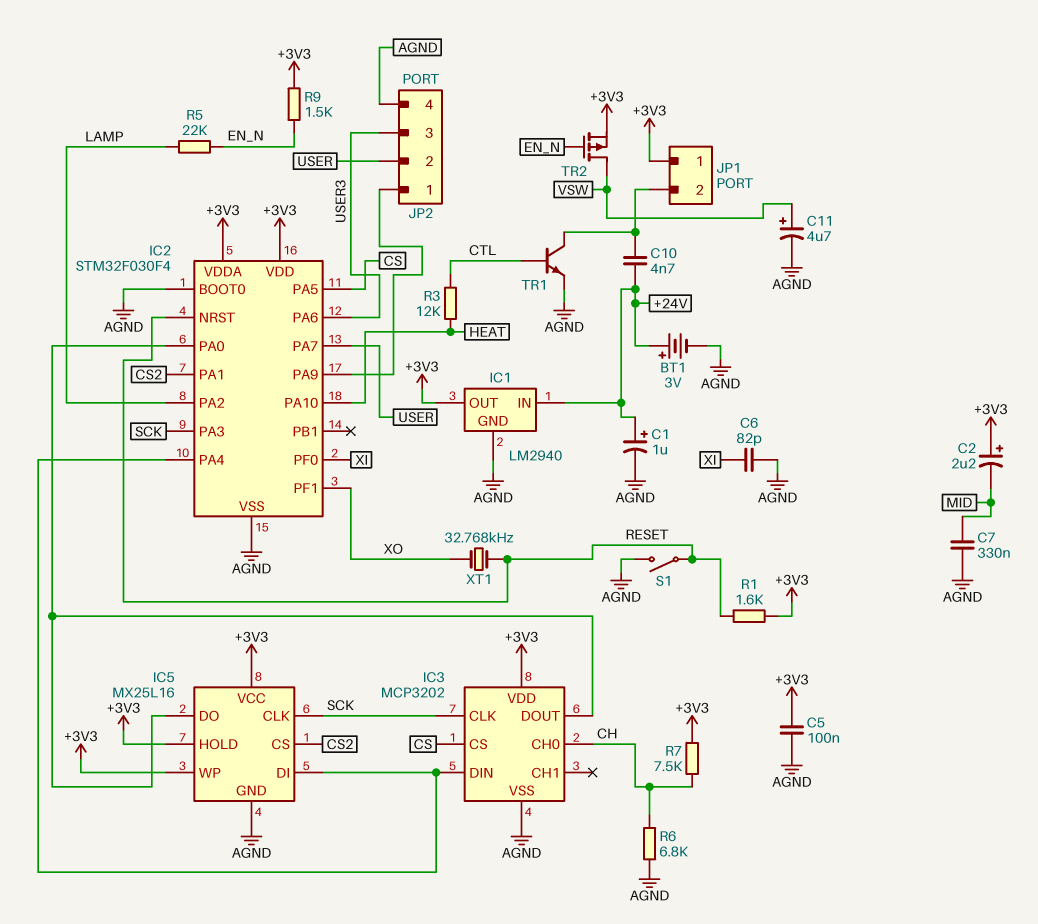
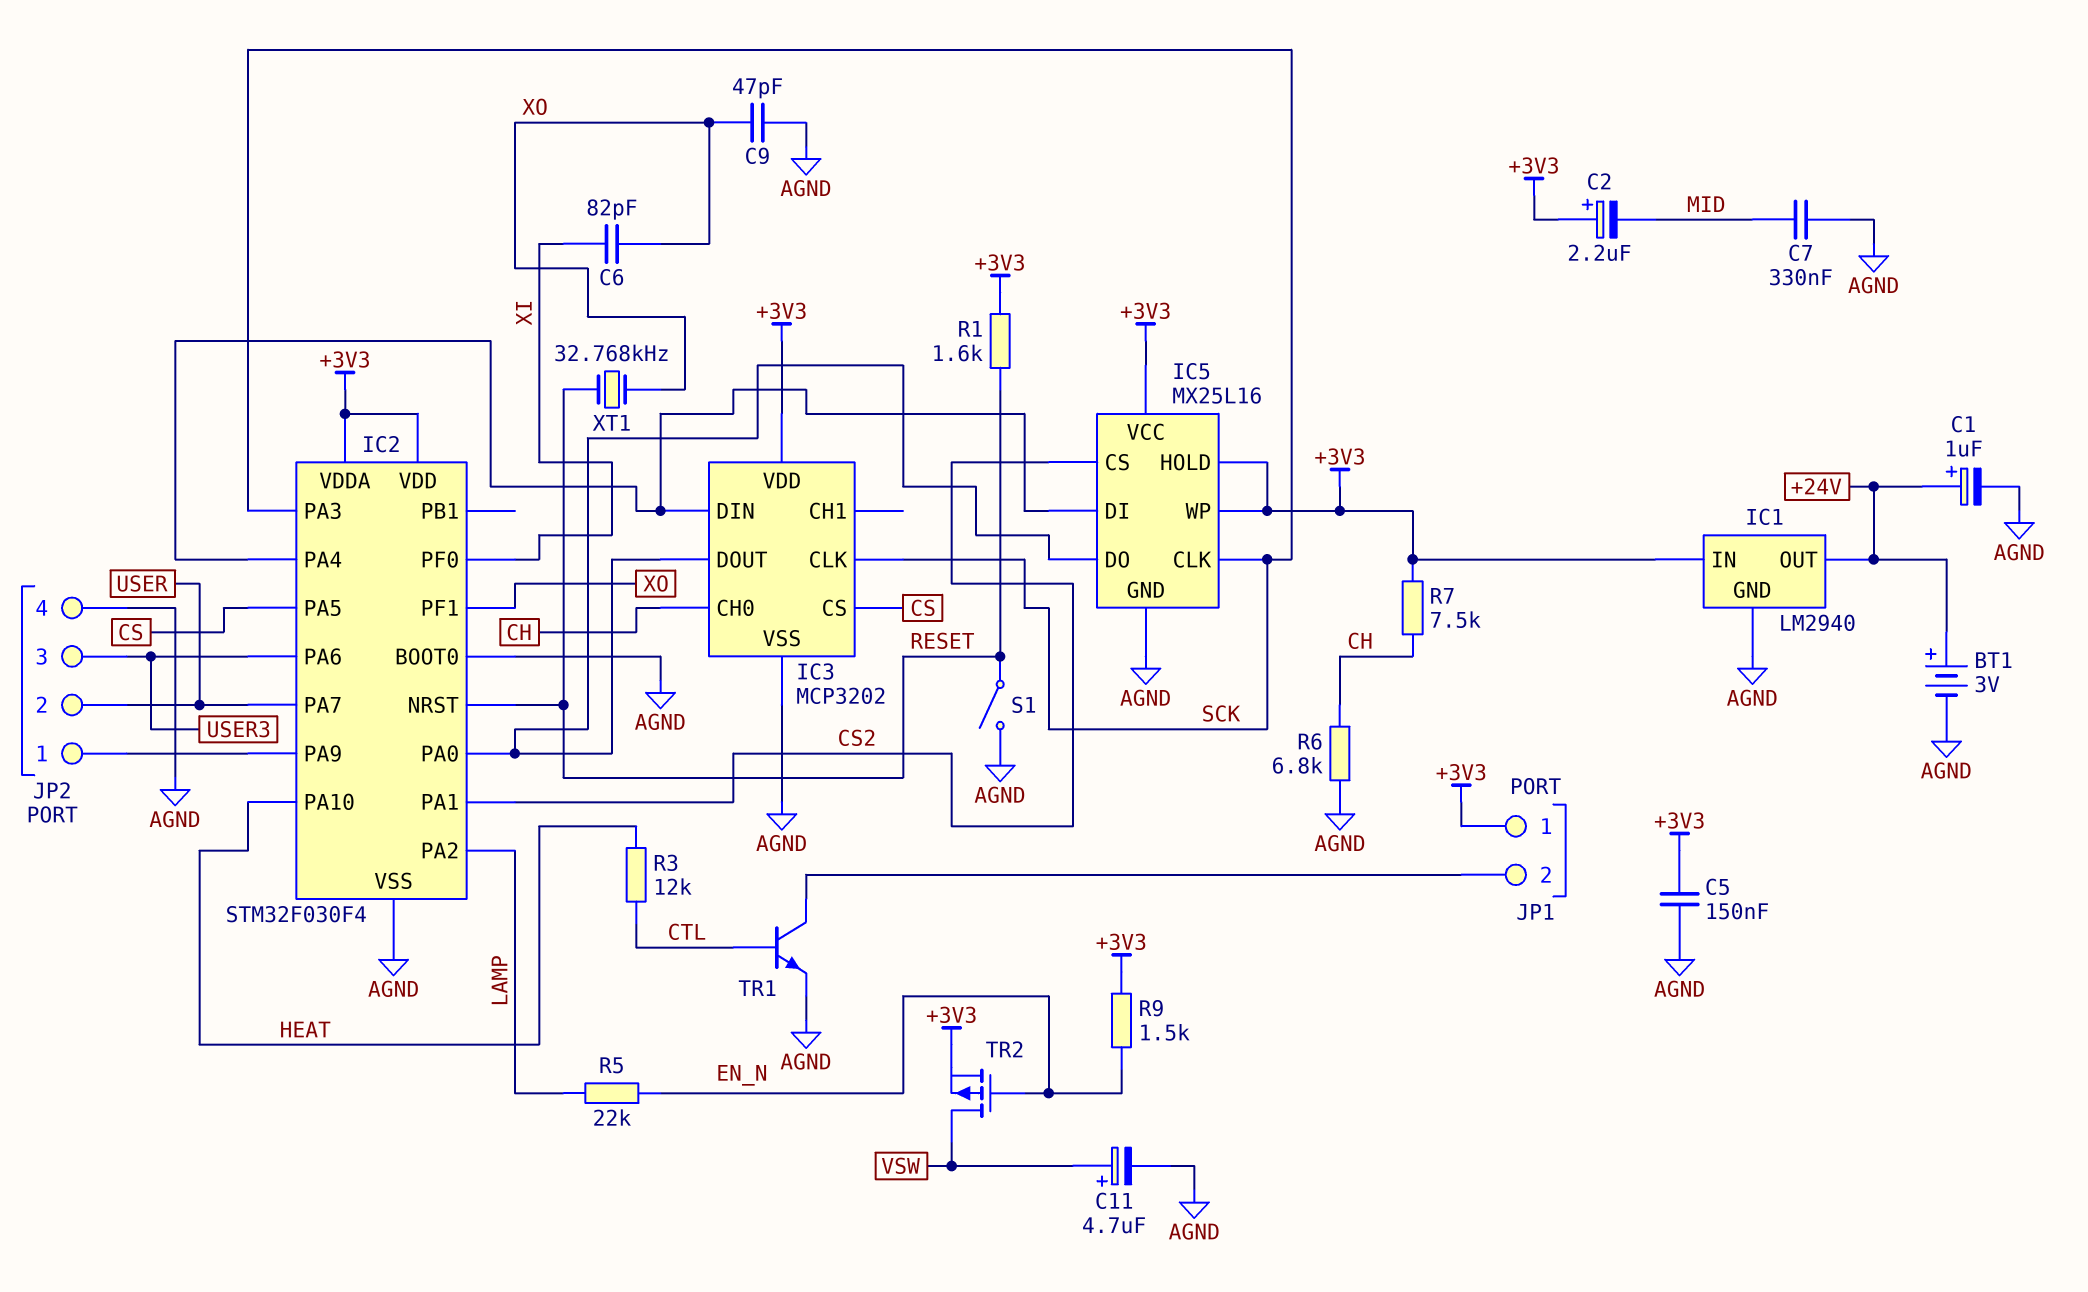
C5: 100nF (+3V3, AGND) -> 150nF (+3V3, AGND)
C6: 82pF (AGND, XI) -> 82pF (XI, XO)
C9: none -> 47pF (AGND, XO)
C10: 4.7nF (+24V, JP1/2) -> none
IC1 pin IN: +24V -> +3V3
IC1 pin OUT: +3V3 -> +24V

